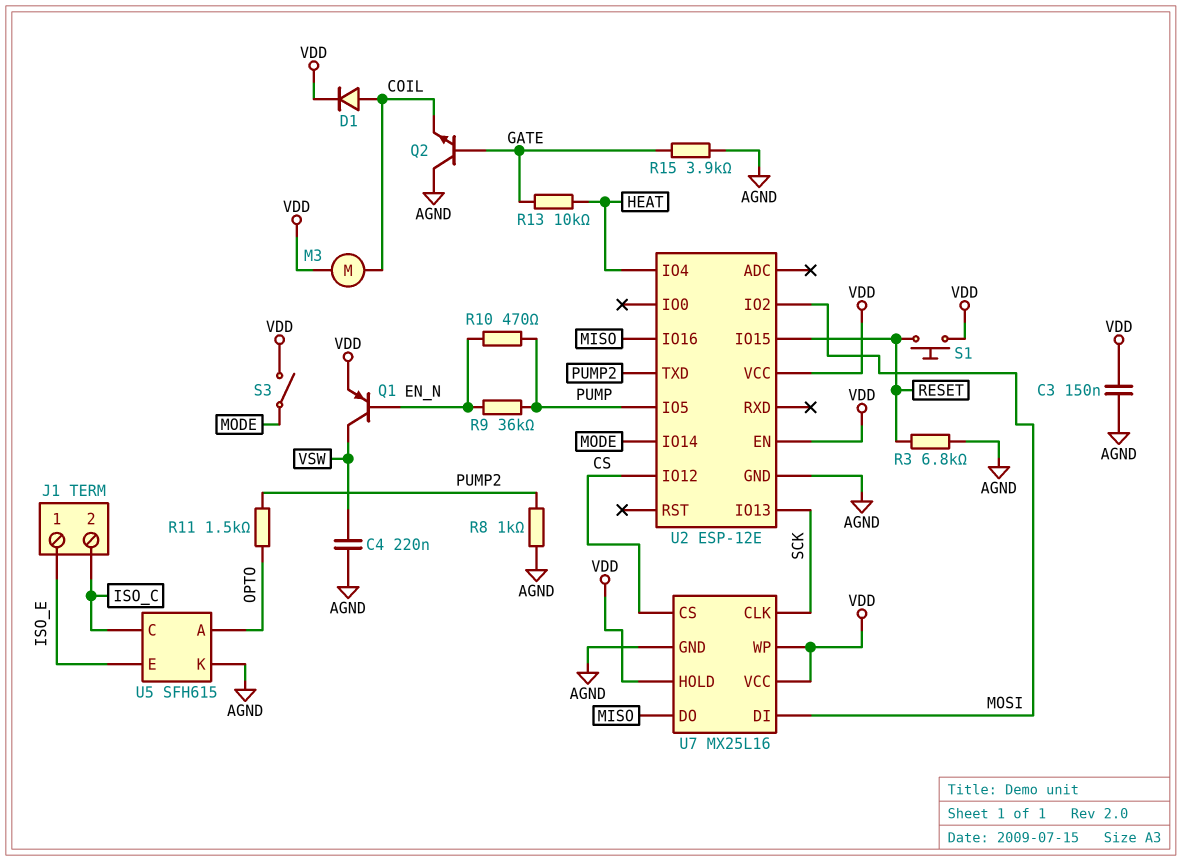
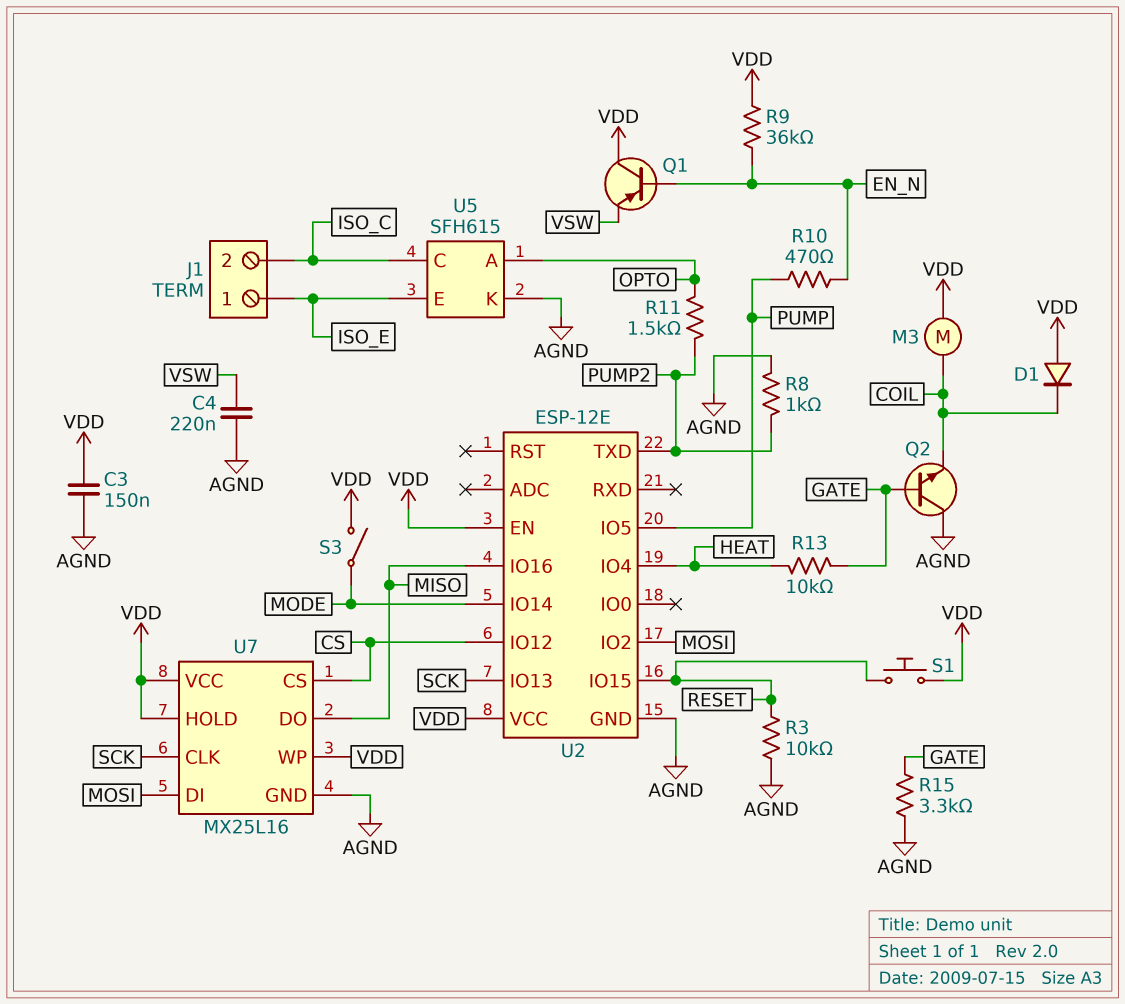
D1: diode (A COIL, K VDD) -> diode (A VDD, K COIL)
Q1: PNP (B EN_N, C VSW, E VDD) -> PNP (B EN_N, C VDD, E VSW)
R3: 6.8k (AGND, RESET) -> 10k (AGND, RESET)
R9: 36k (EN_N, PUMP) -> 36k (EN_N, VDD)
R15: 3.9k (AGND, GATE) -> 3.3k (AGND, GATE)

